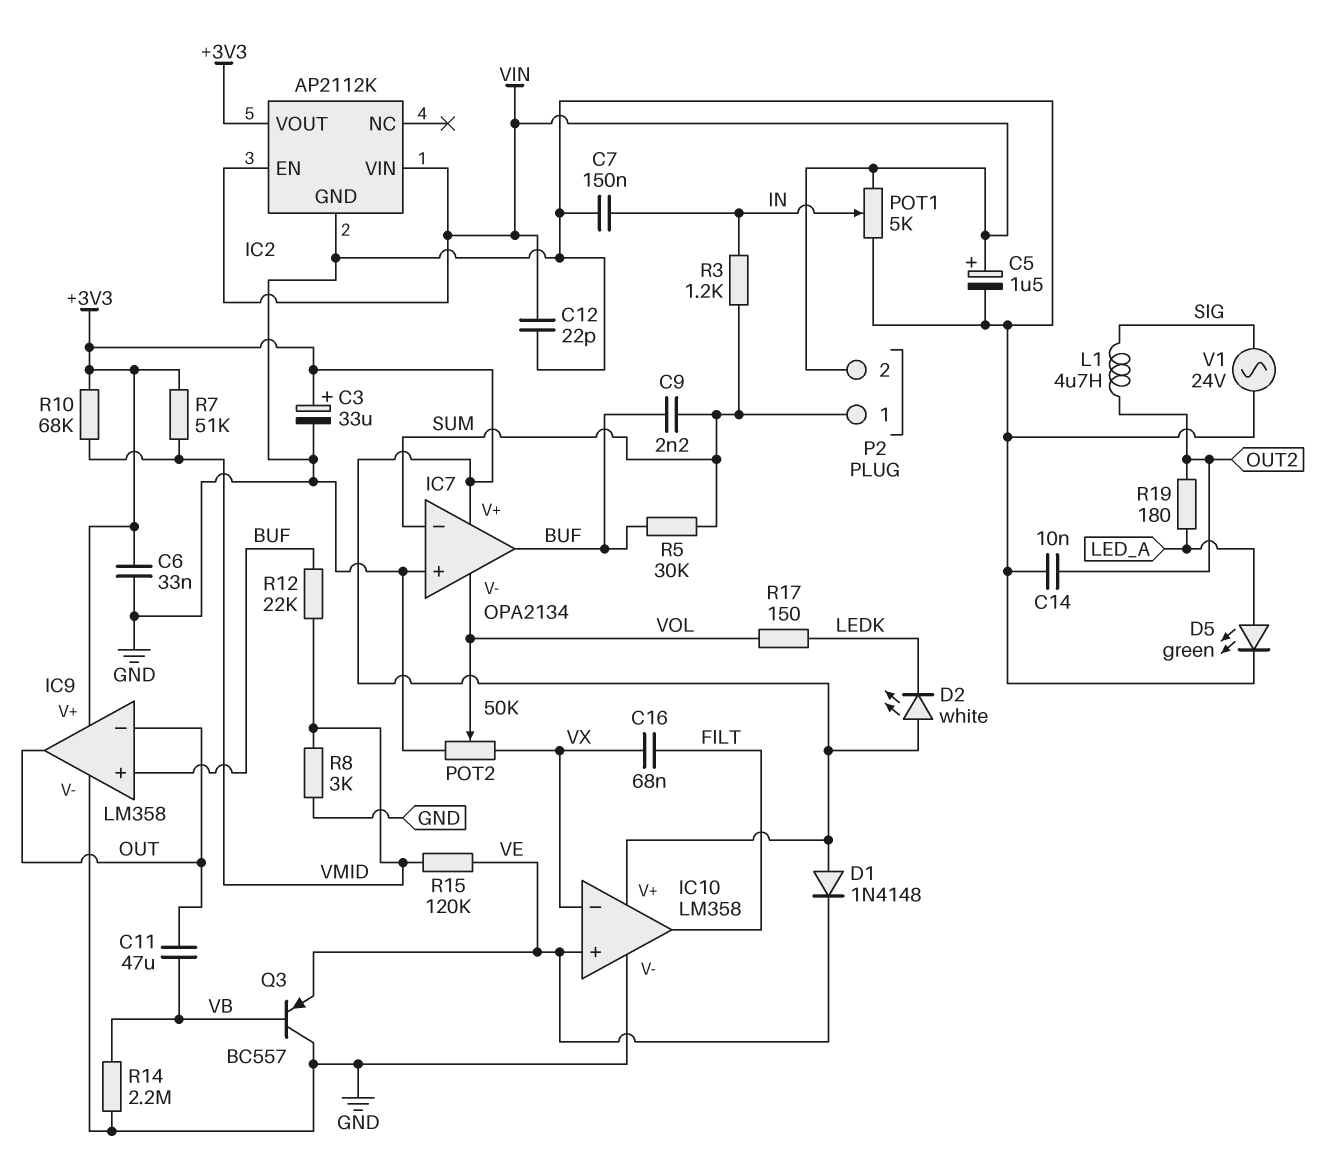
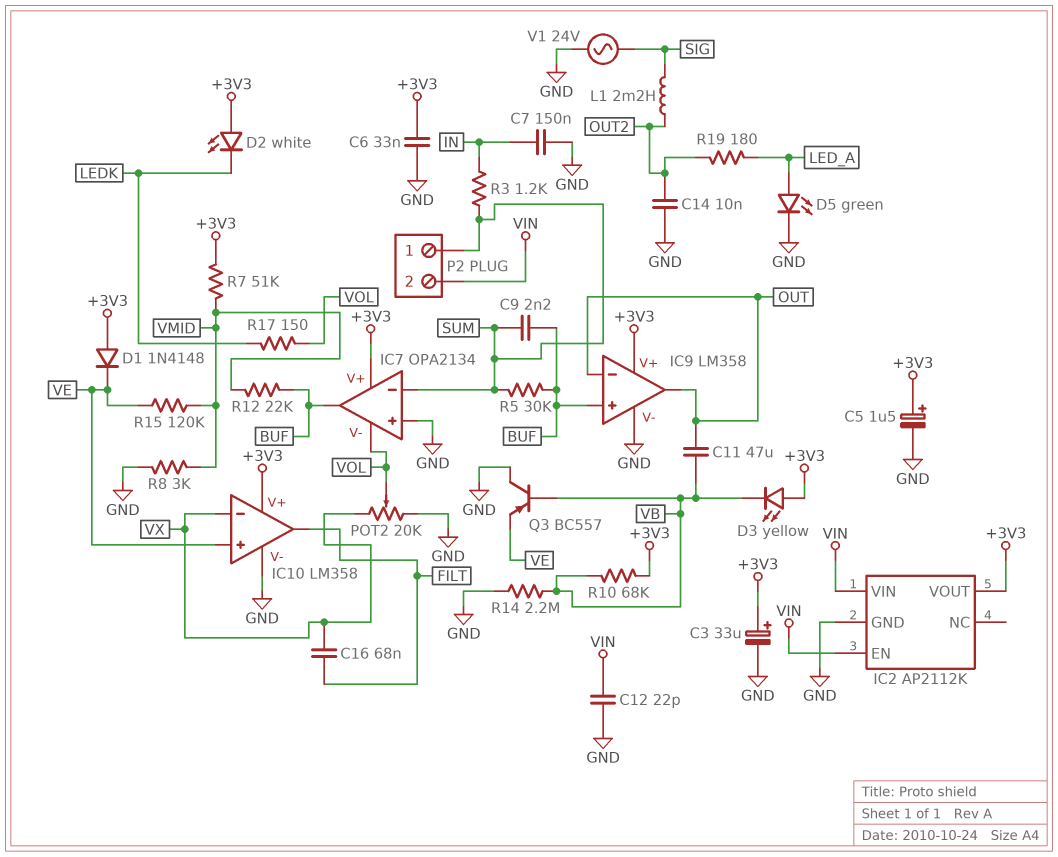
C5: 1.5uF (plus VIN, minus GND) -> 1.5uF (plus +3V3, minus GND)
D3: none -> LED yellow (A +3V3, K VB)
L1: 4.7uH (OUT2, SIG) -> 2.2mH (OUT2, SIG)
POT1: 5k (GND, VIN, wiper IN) -> none
POT2: 50k (GND, VX, wiper VOL) -> 20k (GND, VX, wiper VOL)
R10: 68k (+3V3, VMID) -> 68k (+3V3, VB)

